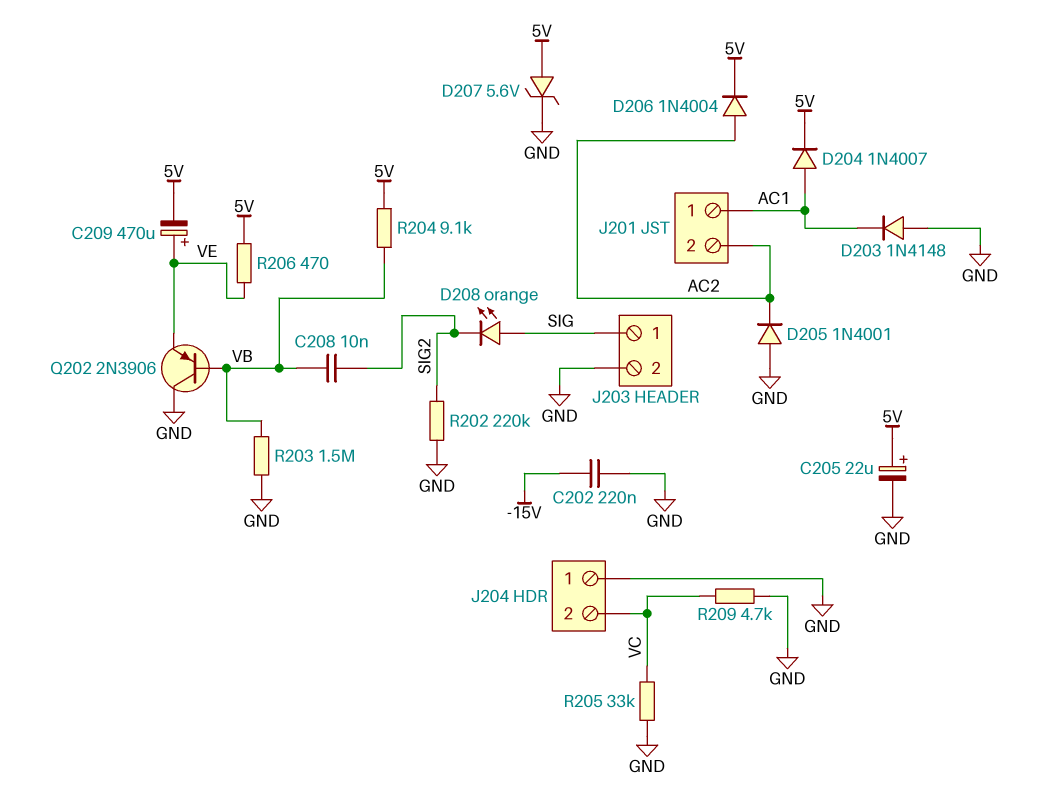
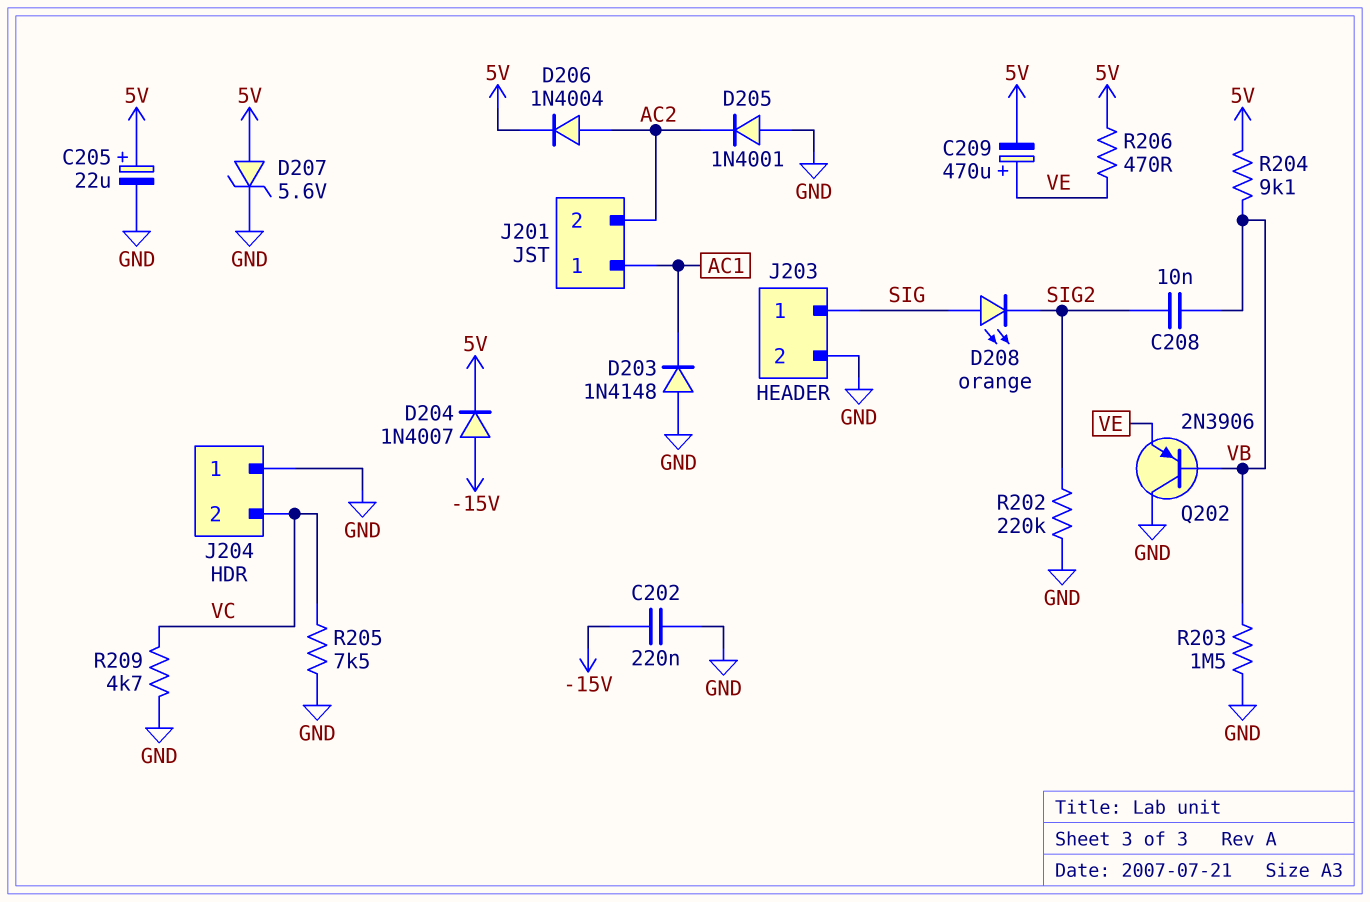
D204: diode 1N4007 (A AC1, K 5V) -> diode 1N4007 (A -15V, K 5V)
R205: 33k (GND, VC) -> 7.5k (GND, VC)

